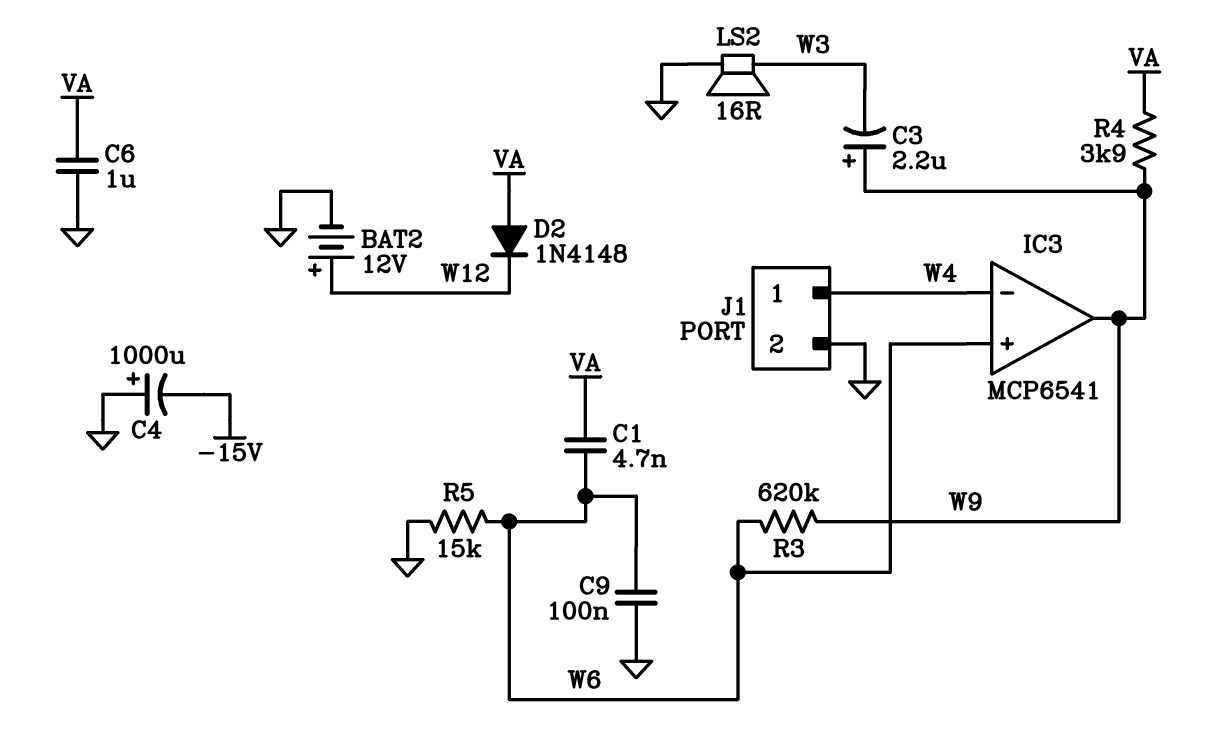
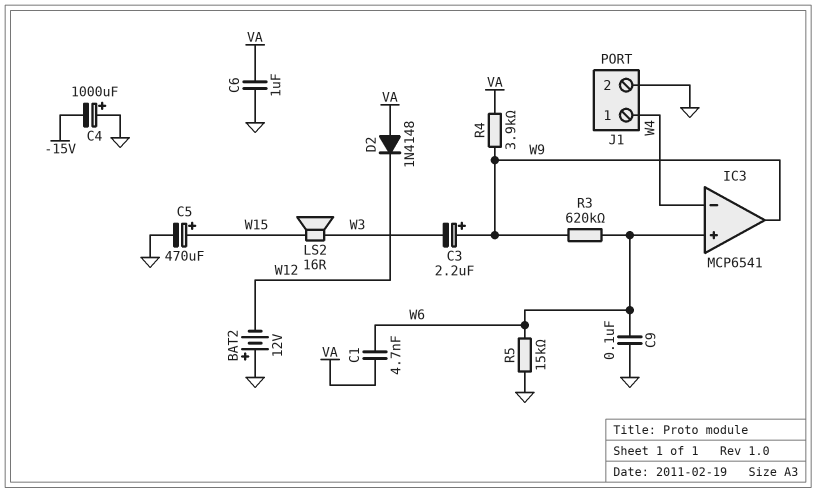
BAT2: 12V (plus W12, minus GND) -> 12V (plus GND, minus W12)
C5: none -> 470uF (plus W15, minus GND)
LS2: speaker 16R (GND, W3) -> speaker 16R (W3, W15)

